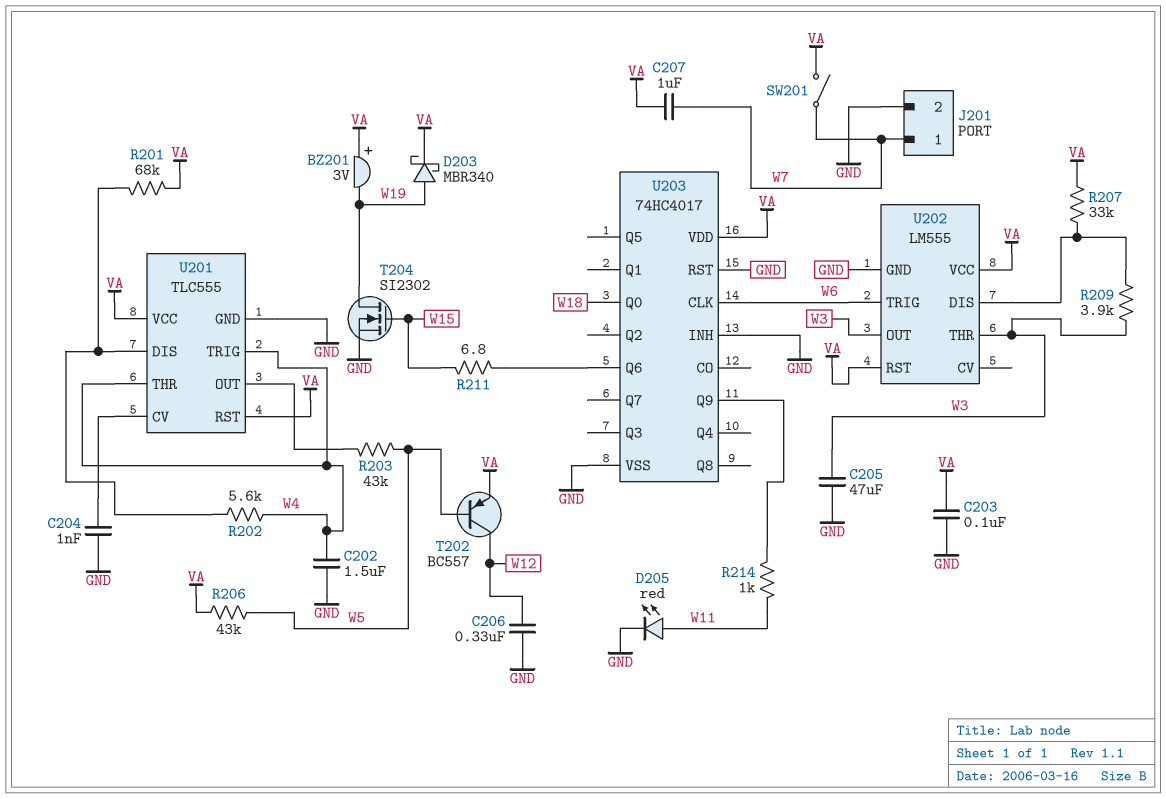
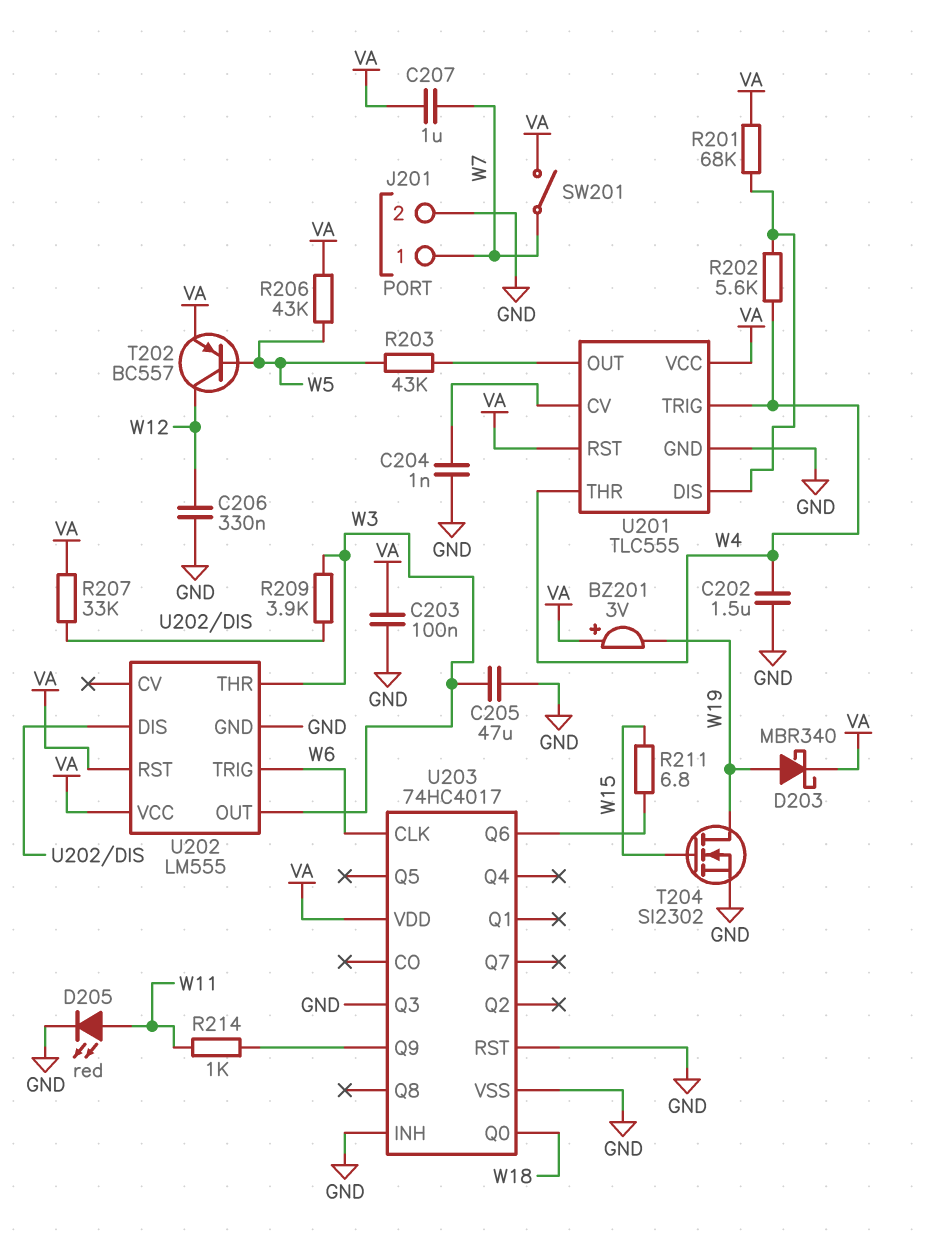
U203 pin Q3: none -> GND

